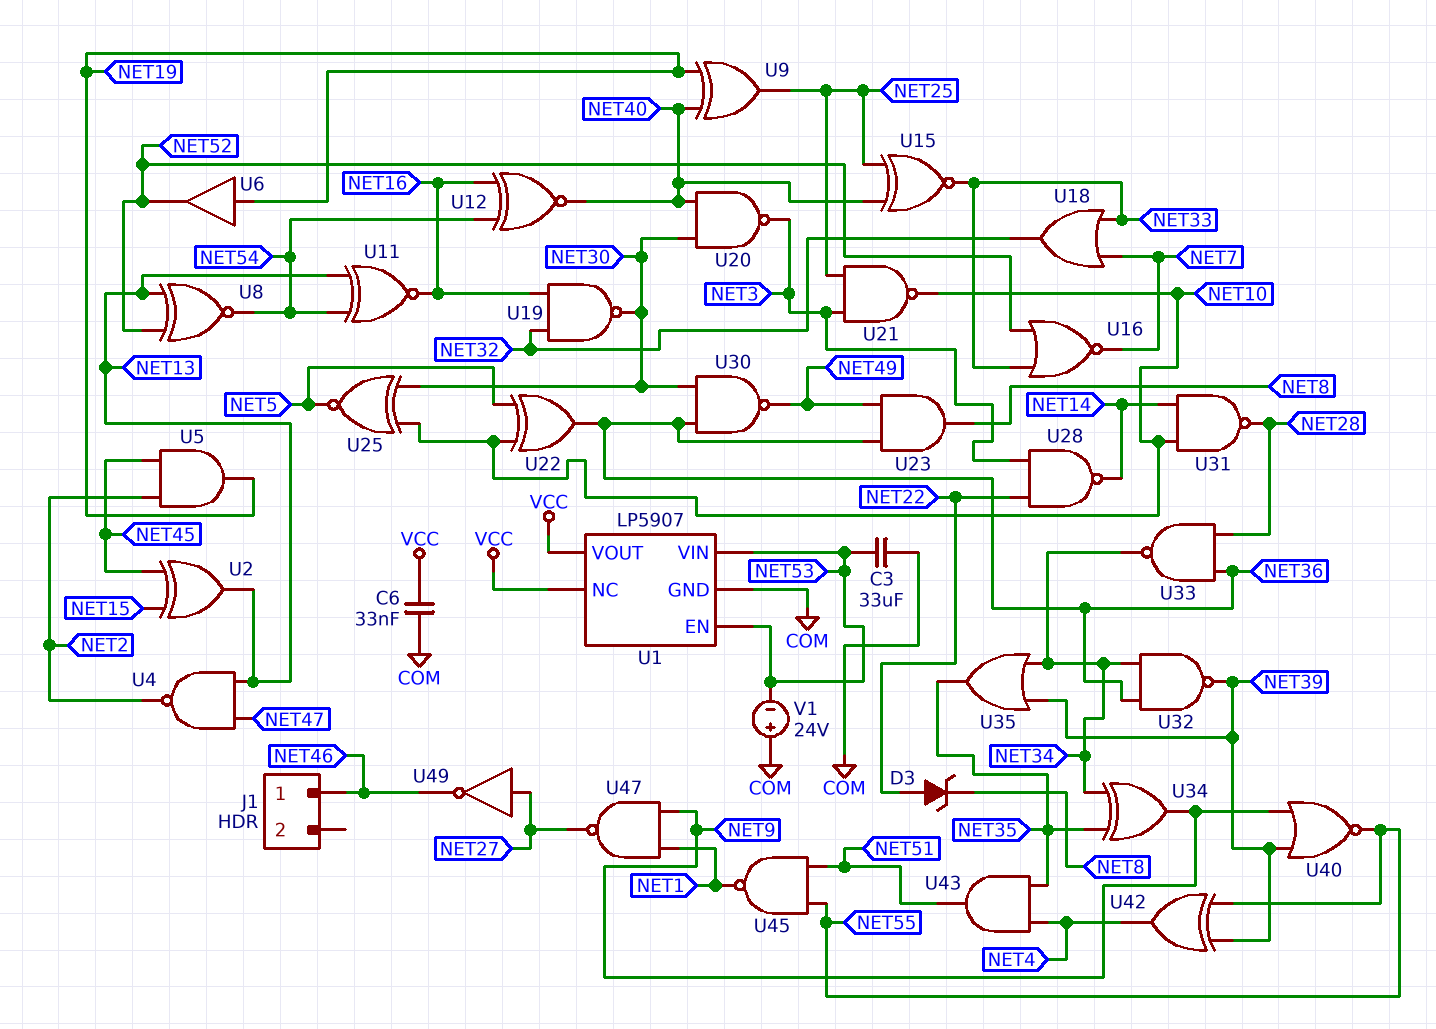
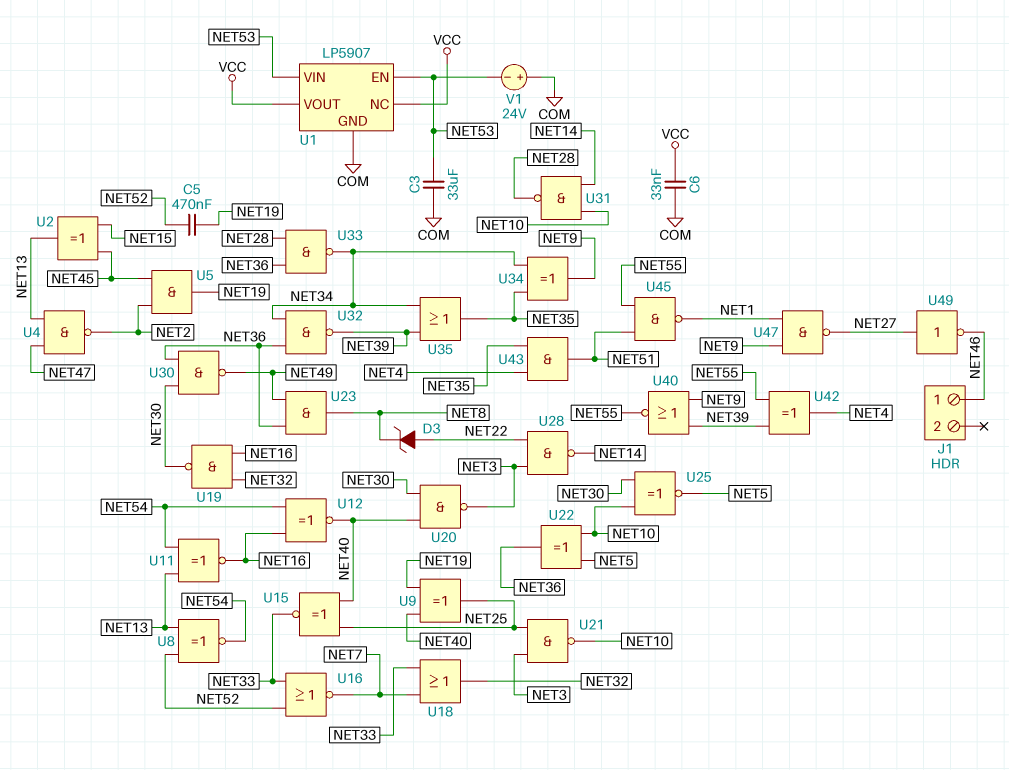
C5: none -> 470nF (NET19, NET52)
U6: buffer (in NET19, out NET52) -> none

